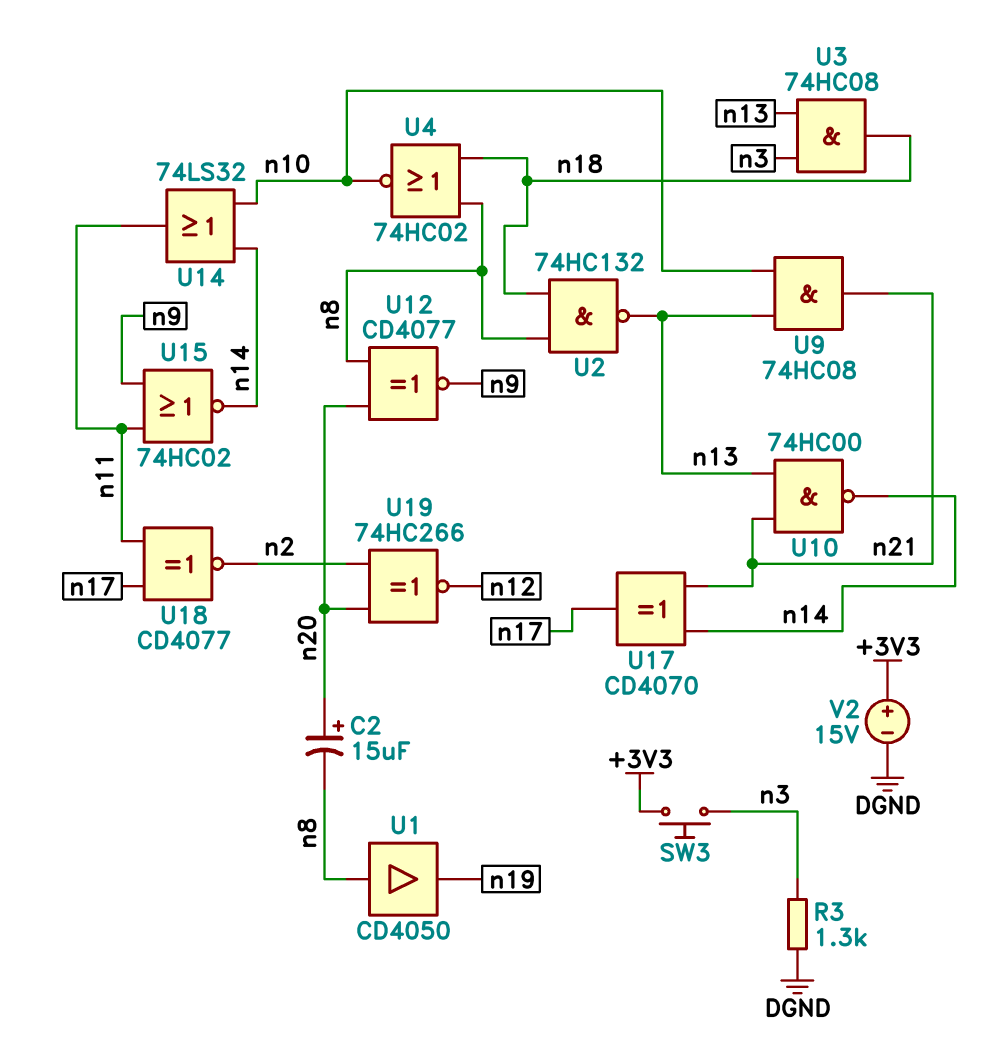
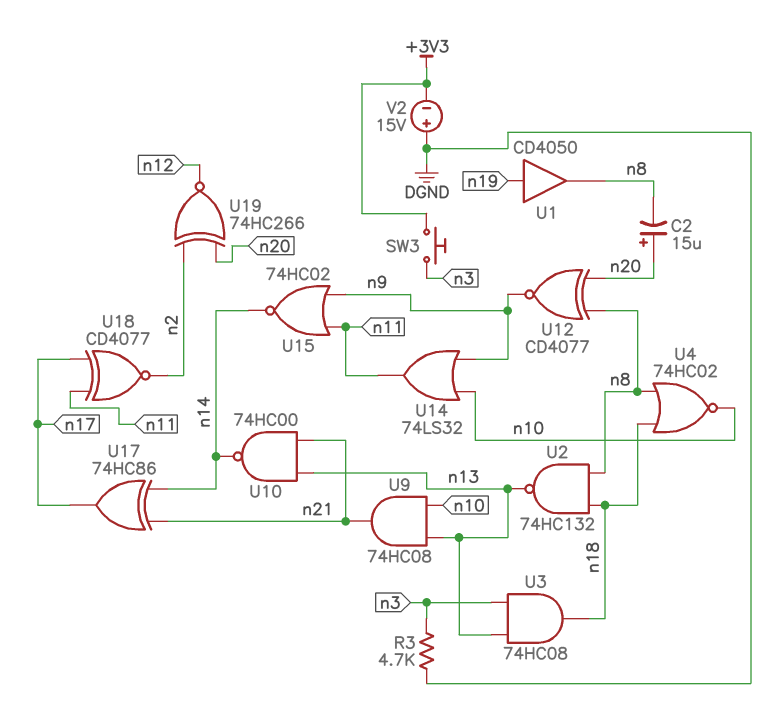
R3: 1.3k (DGND, n3) -> 4.7k (DGND, n3)
U1: buffer CD4050 (in n8, out n19) -> buffer CD4050 (in n19, out n8)
U14: OR 74LS32 (in n10, in n14, out n11) -> OR 74LS32 (in n9, in n10, out n11)
U17: XOR CD4070 (in n14, in n21, out n17) -> XOR 74HC86 (in n14, in n21, out n17)
V2: 15V (plus +3V3, minus DGND) -> 15V (plus DGND, minus +3V3)

